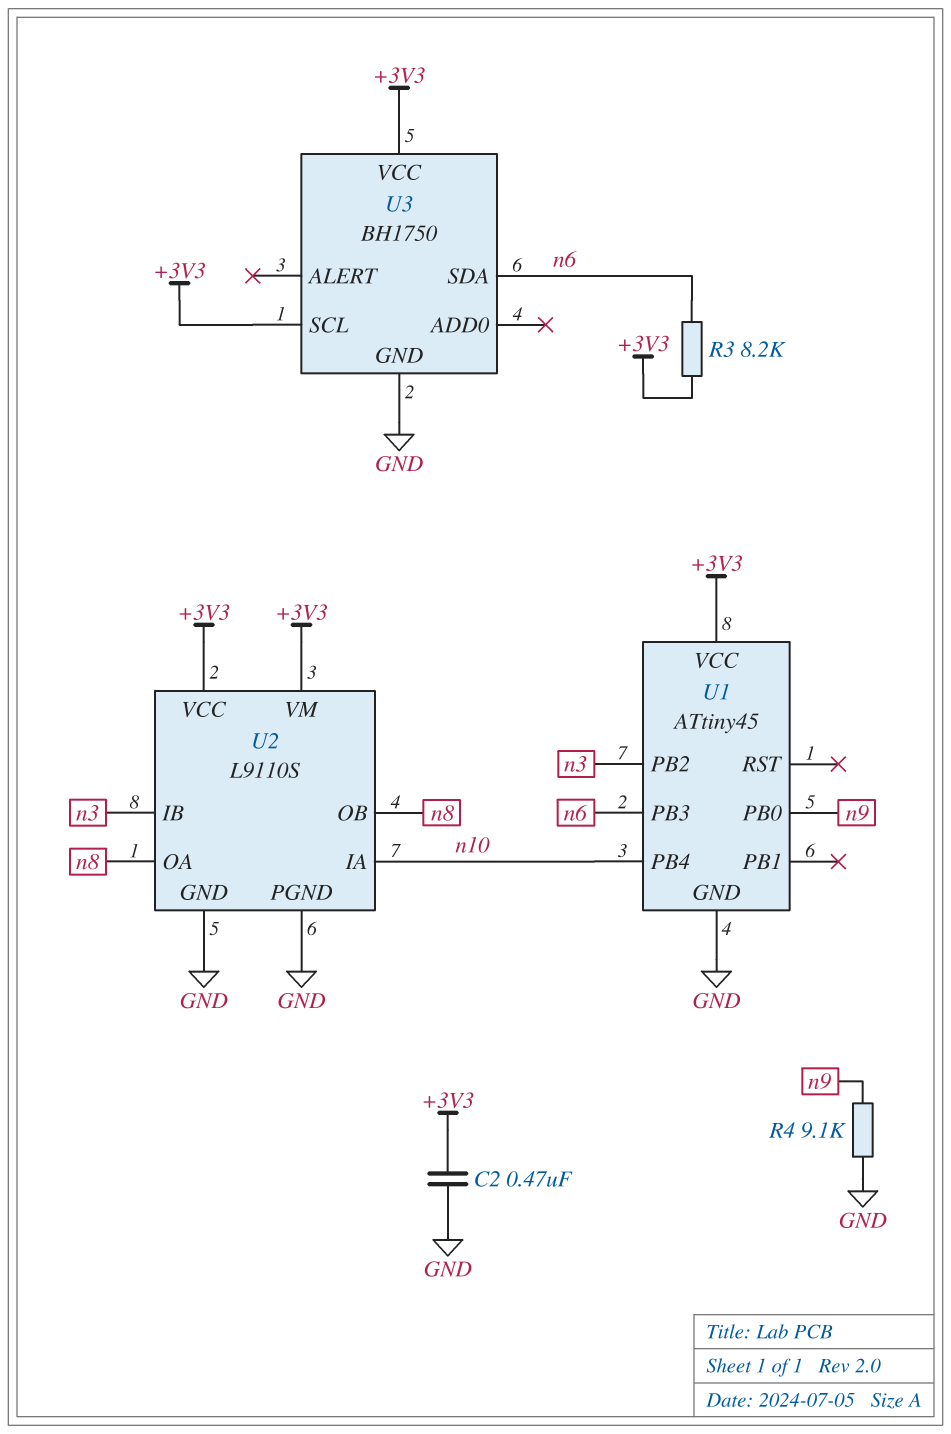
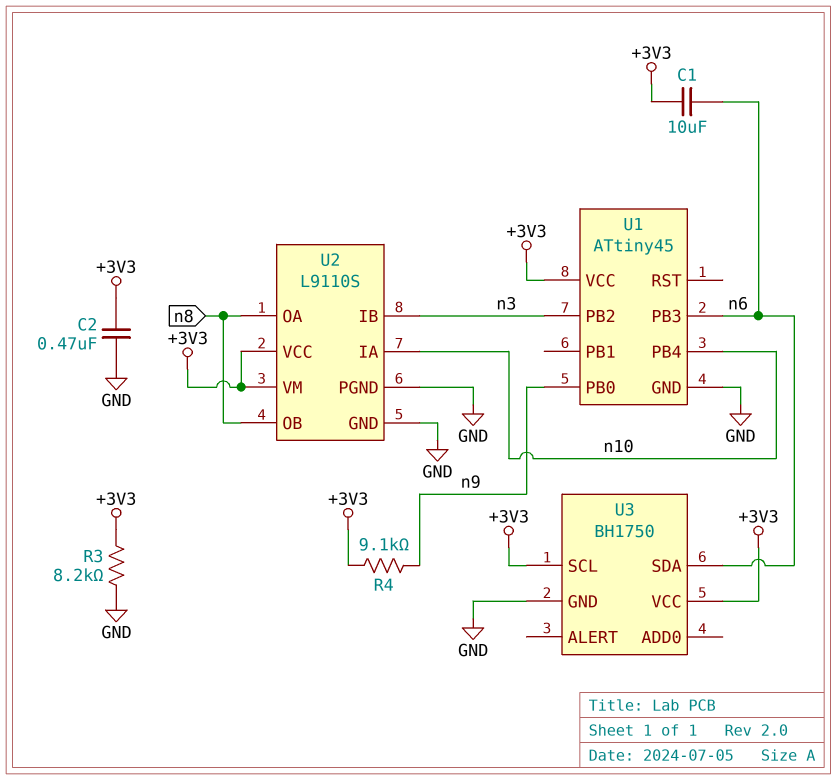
C1: none -> 10uF (+3V3, n6)
R3: 8.2k (+3V3, n6) -> 8.2k (+3V3, GND)
R4: 9.1k (GND, n9) -> 9.1k (+3V3, n9)

